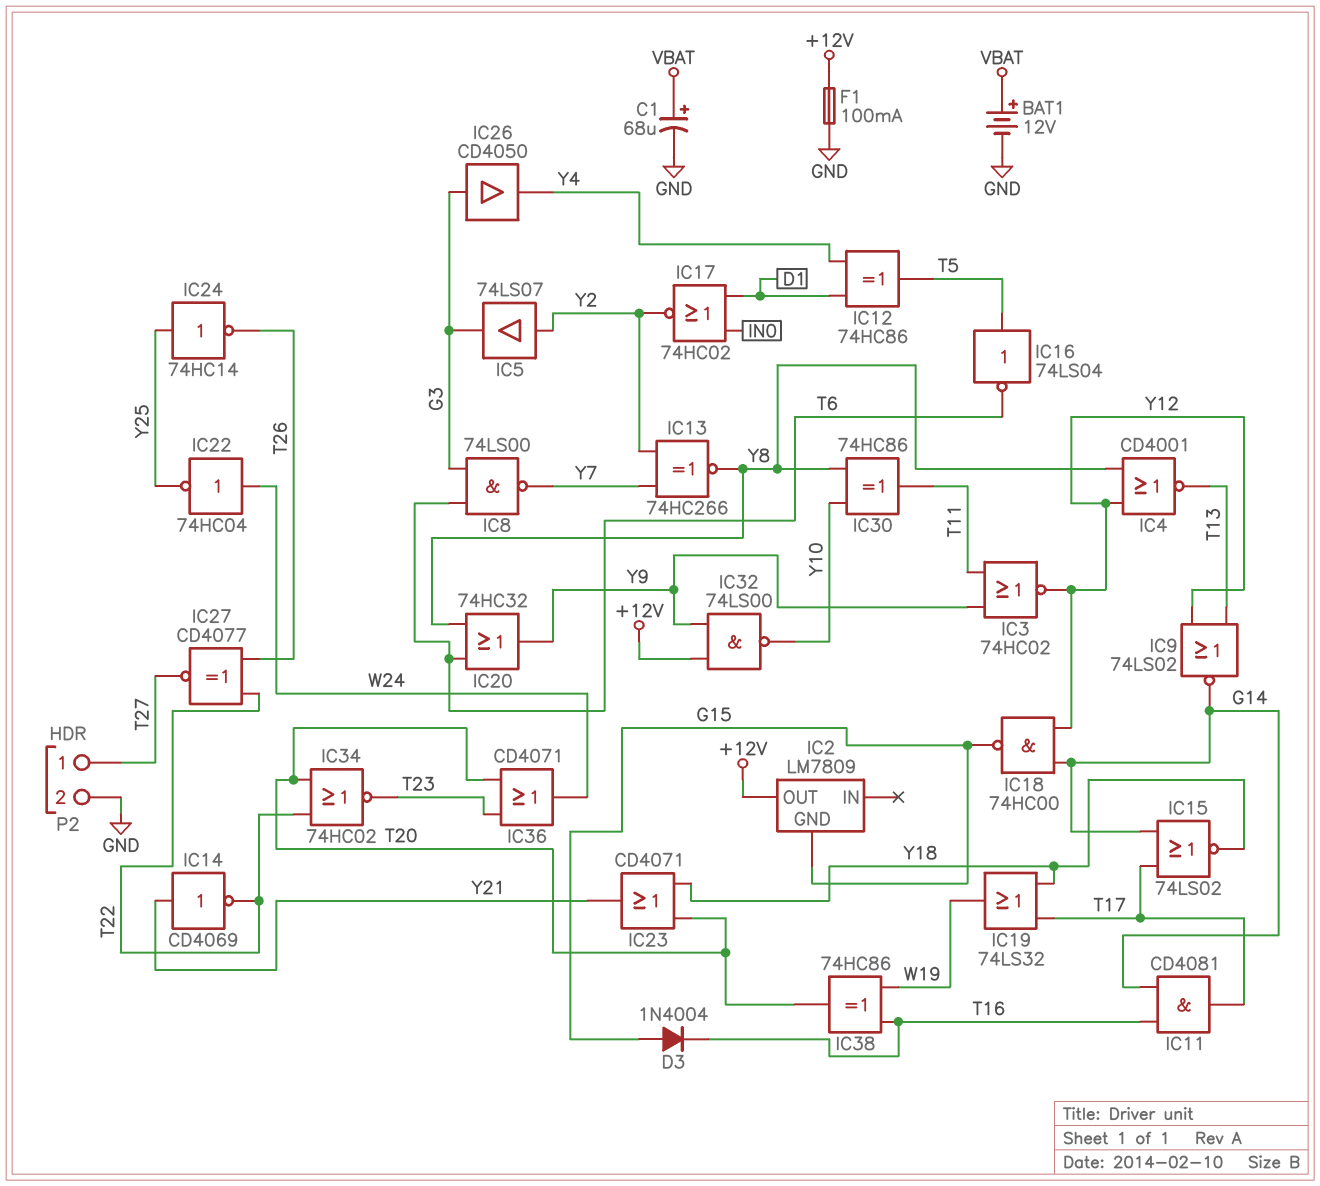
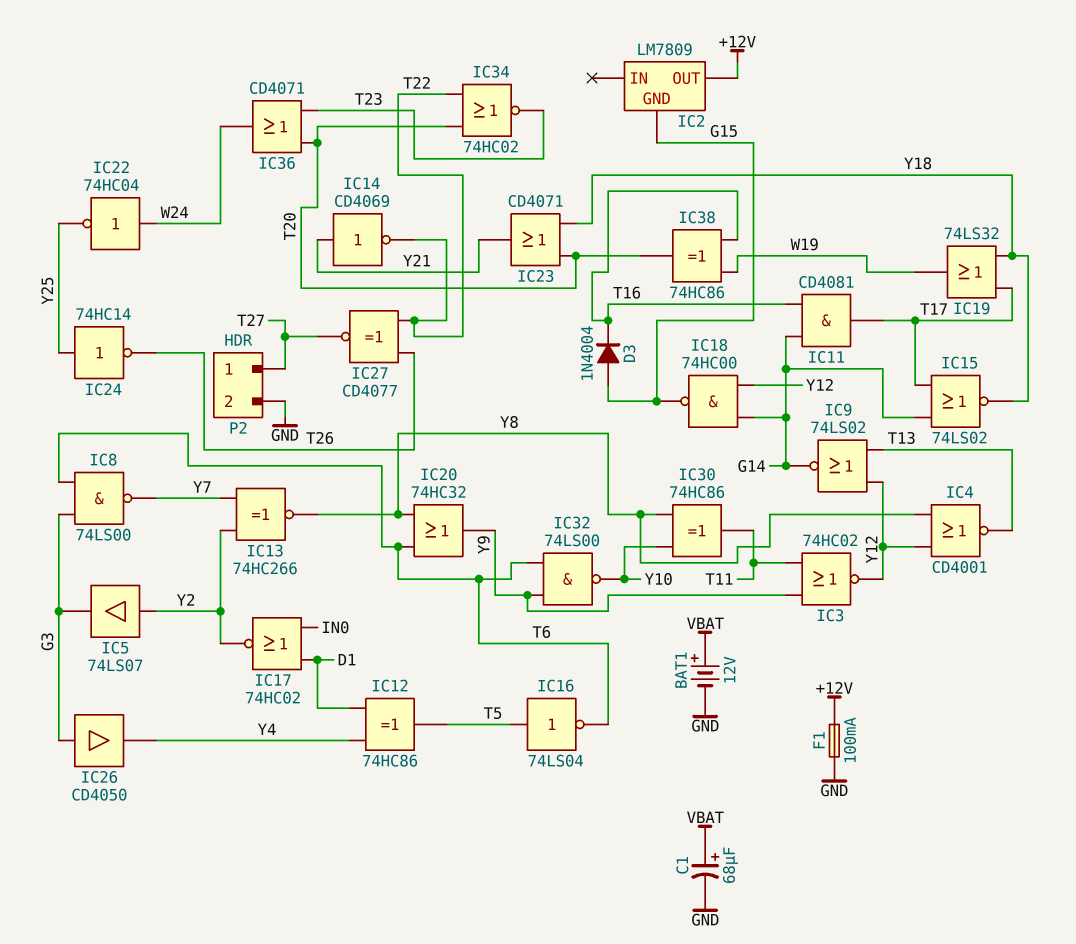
IC32: NAND 74LS00 (in +12V, in Y9, out Y10) -> NAND 74LS00 (in T6, in Y9, out Y10)

